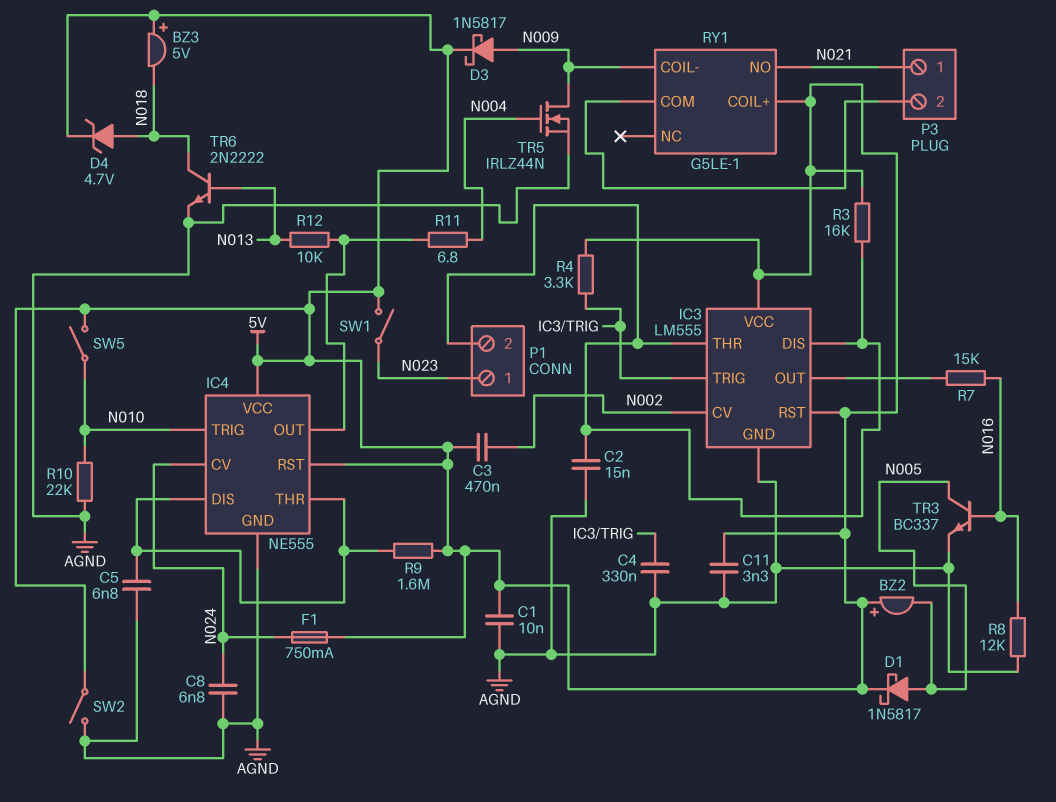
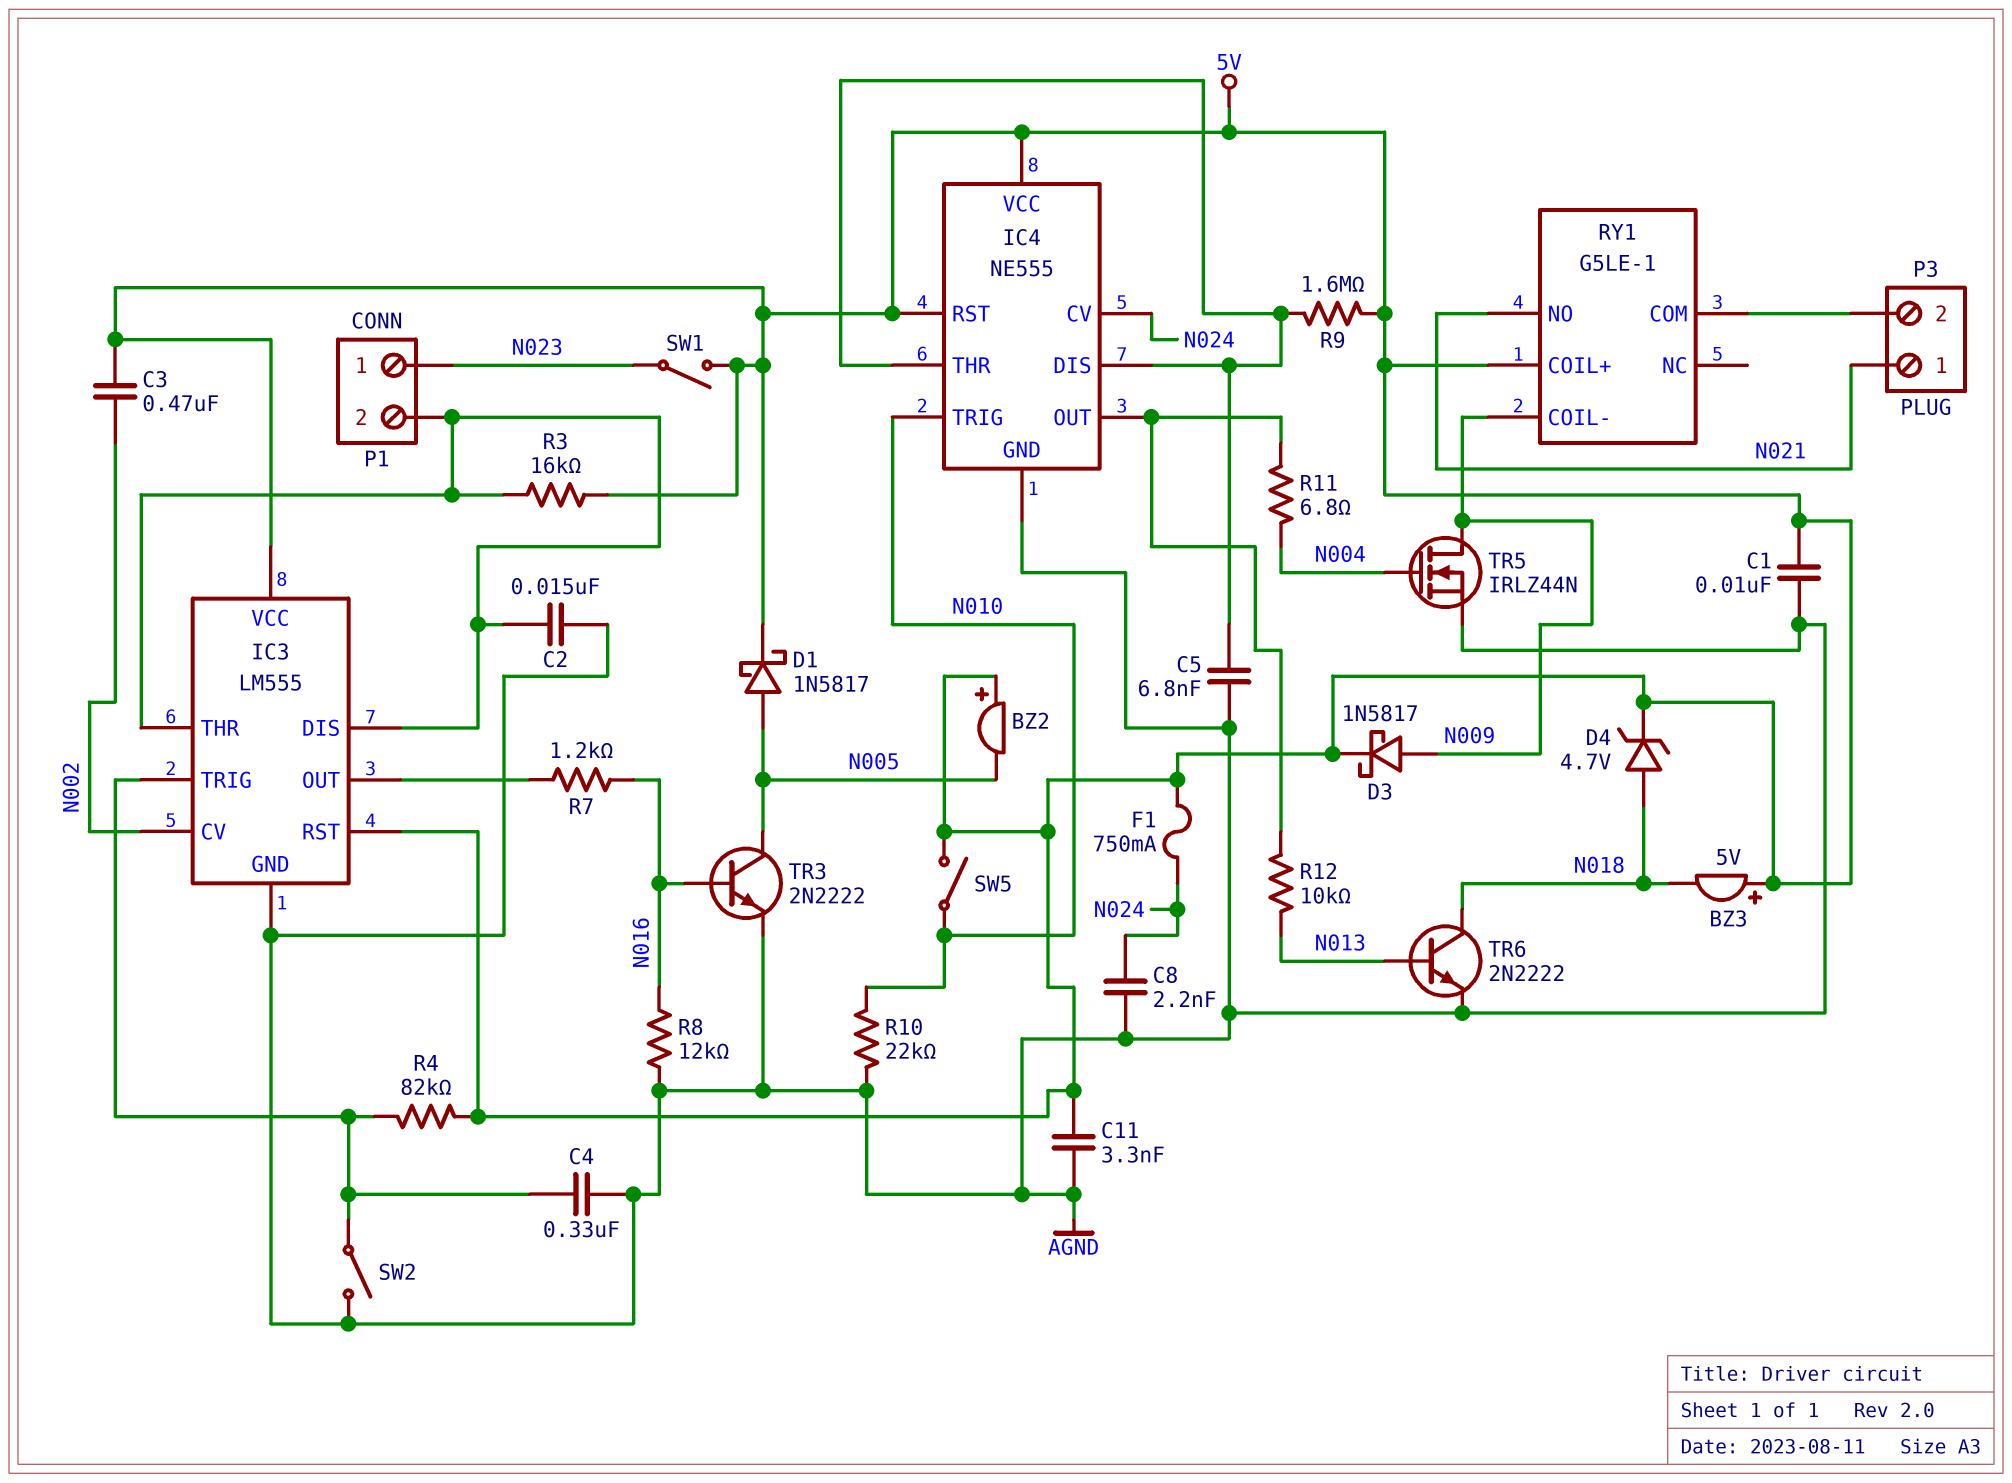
C8: 6.8nF (AGND, N024) -> 2.2nF (AGND, N024)
R4: 3.3k (5V, IC3/TRIG) -> 82k (5V, IC3/TRIG)
R7: 15k (IC3/OUT, N016) -> 1.2k (IC3/OUT, N016)
SW2: switch (5V, AGND) -> switch (AGND, IC3/TRIG)
TR3: NPN BC337 (B N016, C N005, E AGND) -> NPN 2N2222 (B N016, C N005, E AGND)

